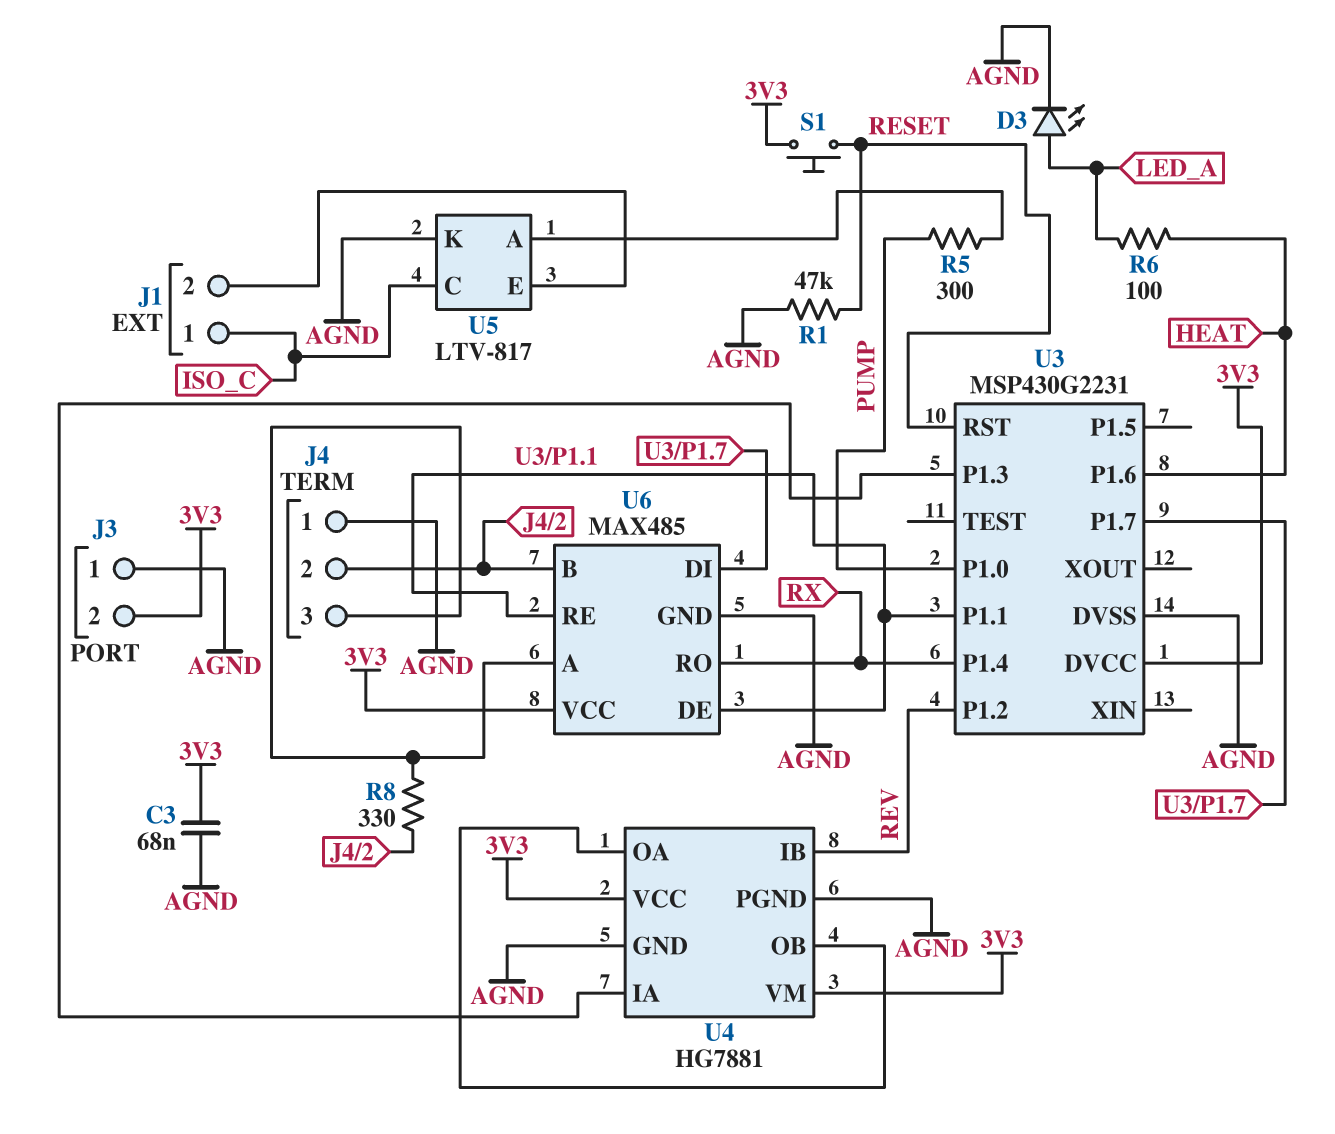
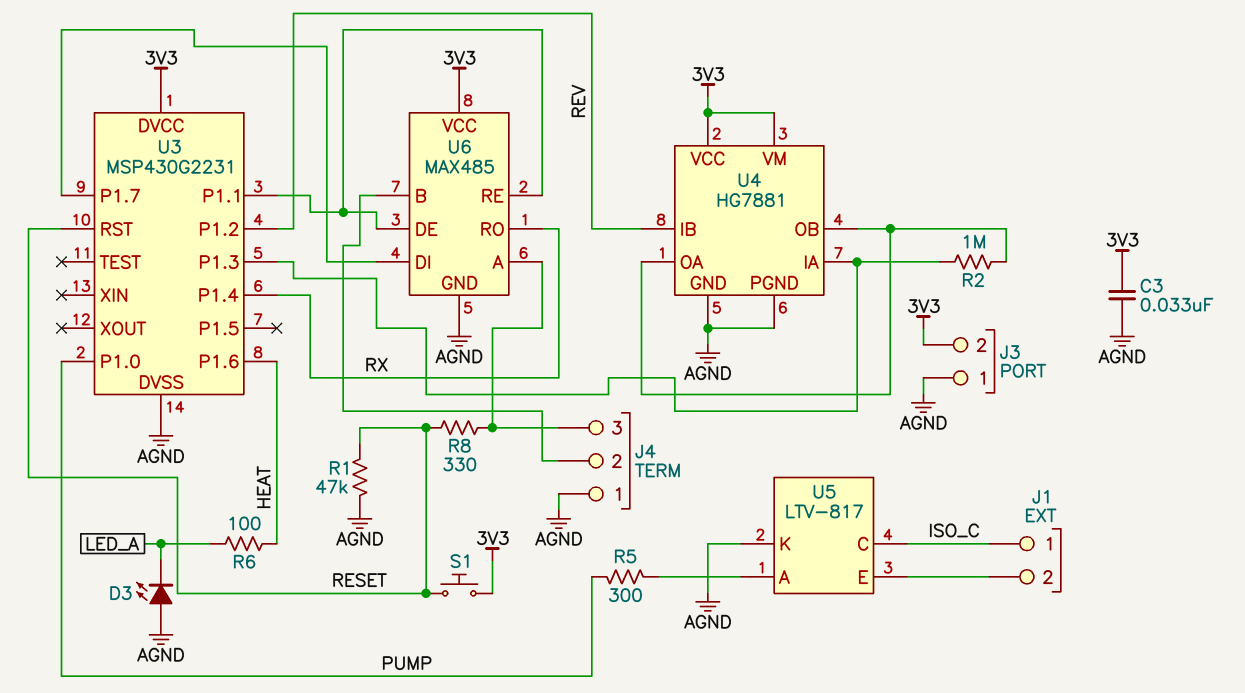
C3: 68nF (3V3, AGND) -> 33nF (3V3, AGND)
D3: LED (A LED_A, K AGND) -> LED (A AGND, K LED_A)
R2: none -> 1M (U3/P1.3, U4/OA)
R8: 330 (J4/2, J4/3) -> 330 (J4/3, RESET)

